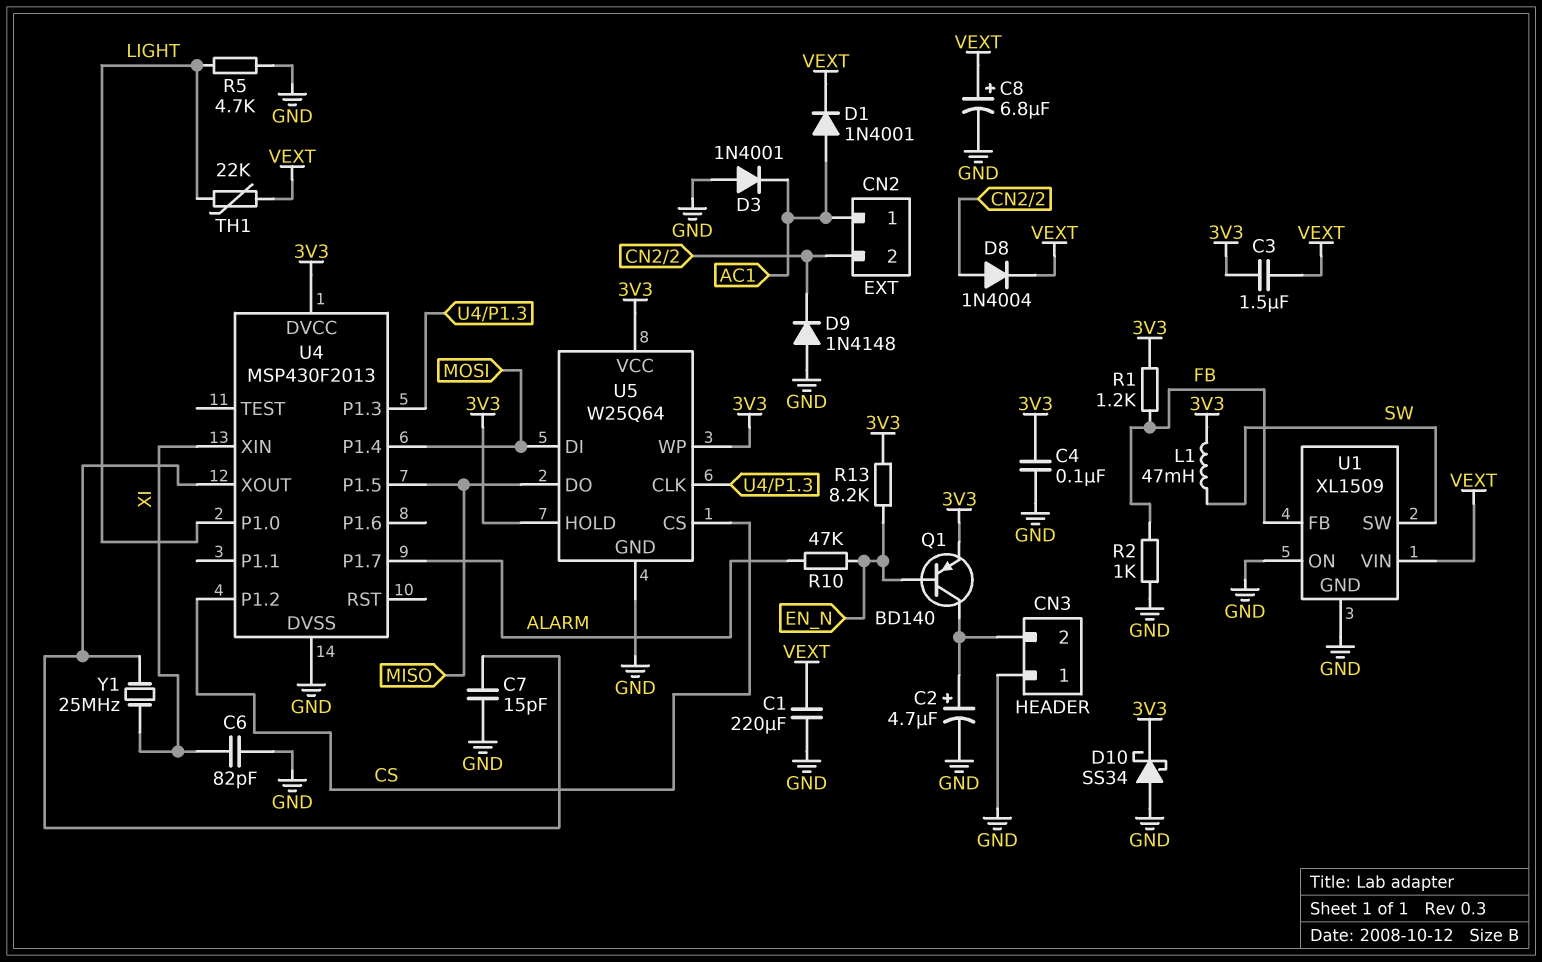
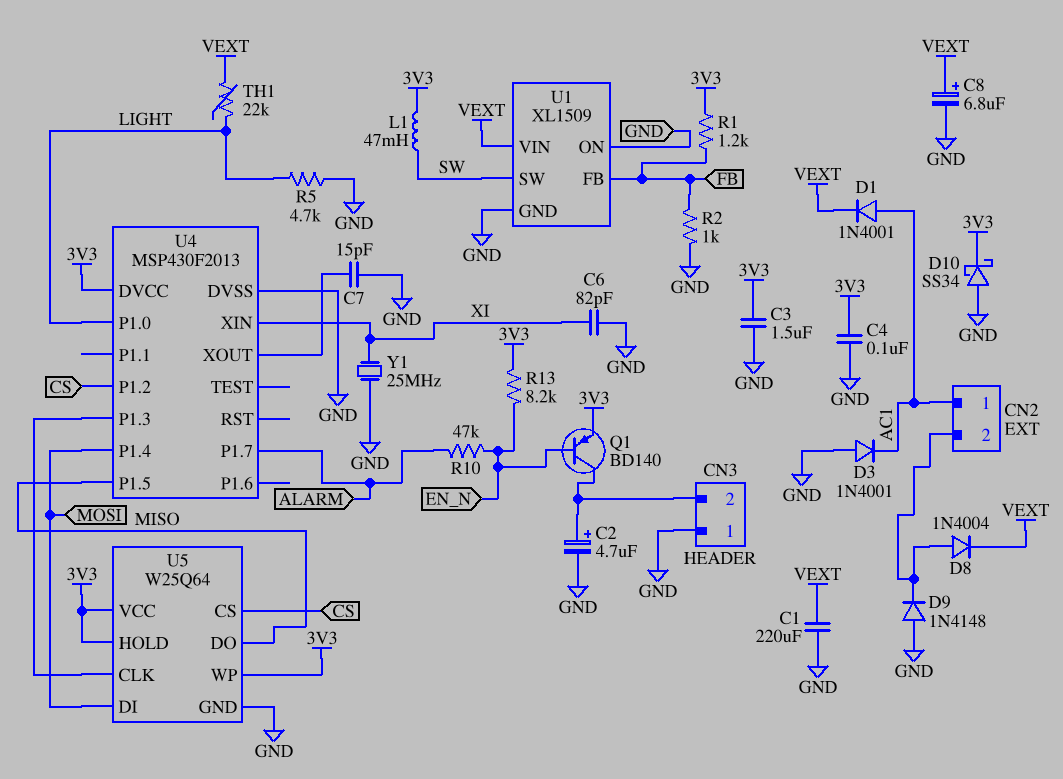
C3: 1.5uF (3V3, VEXT) -> 1.5uF (3V3, GND)
Y1: 25MHz (U4/XOUT, XI) -> 25MHz (GND, XI)

